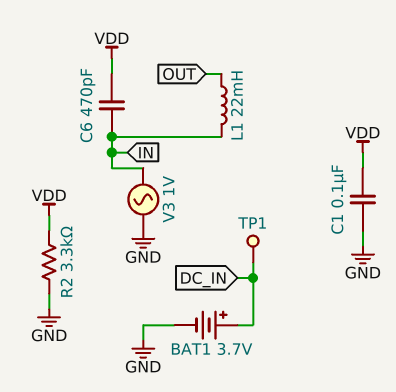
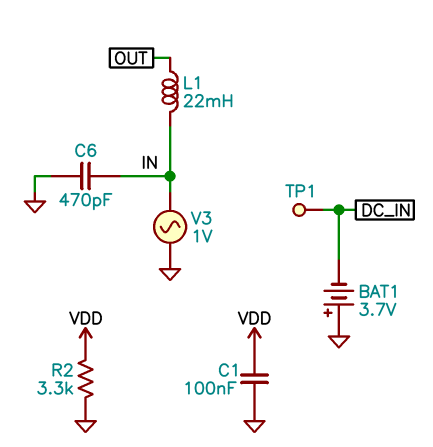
BAT1: 3.7V (plus DC_IN, minus GND) -> 3.7V (plus GND, minus DC_IN)
C6: 470pF (IN, VDD) -> 470pF (GND, IN)

